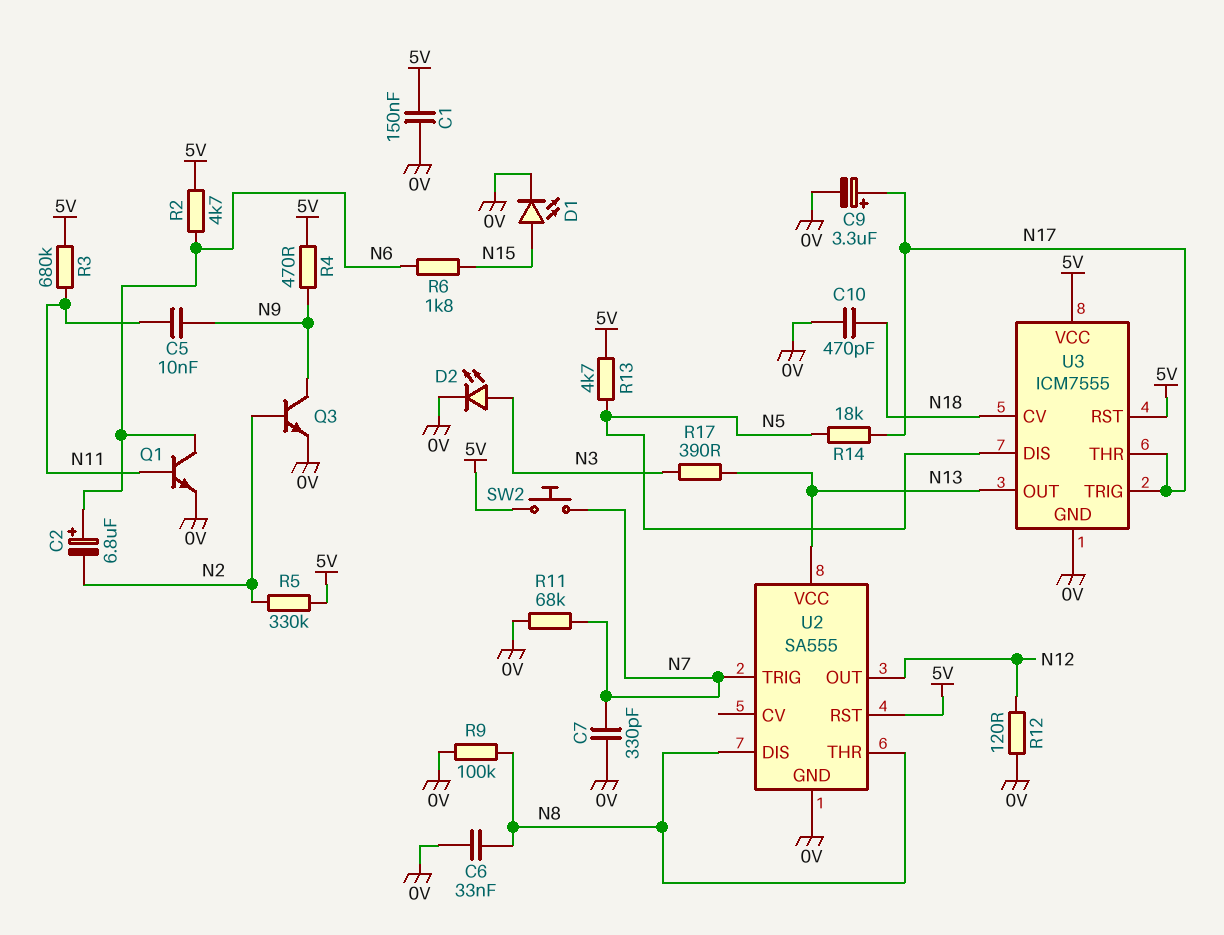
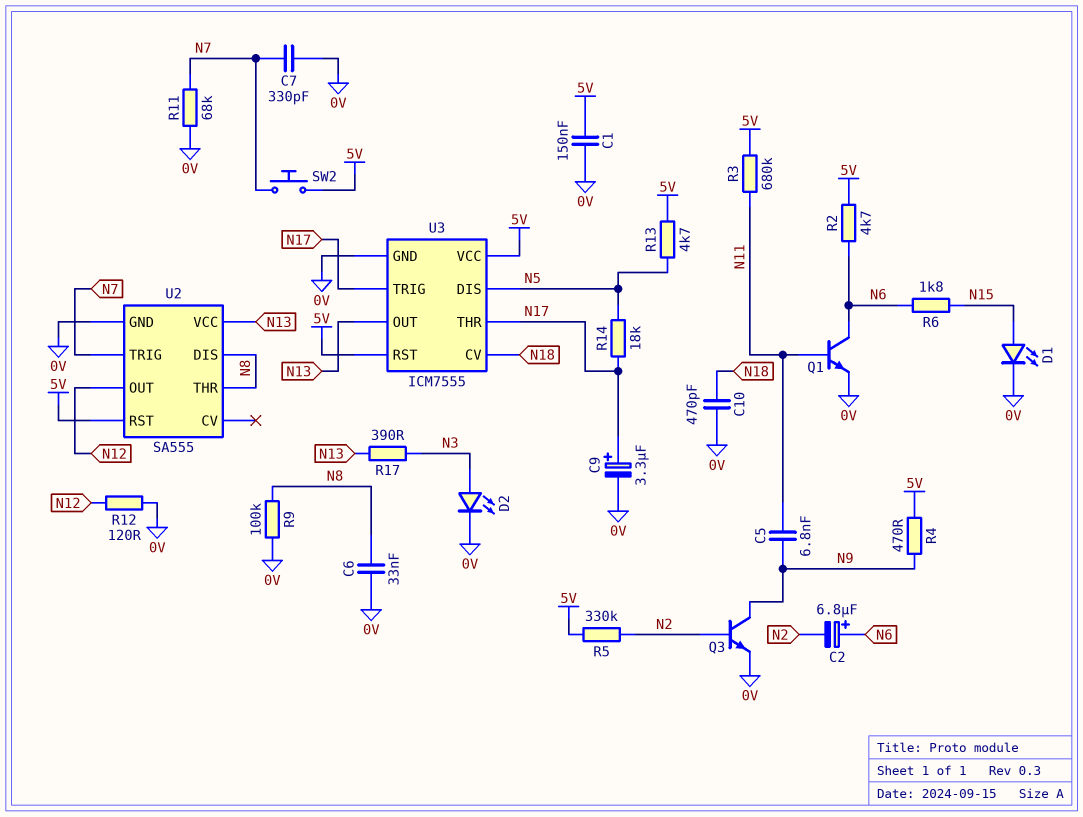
C5: 10nF (N9, N11) -> 6.8nF (N9, N11)

